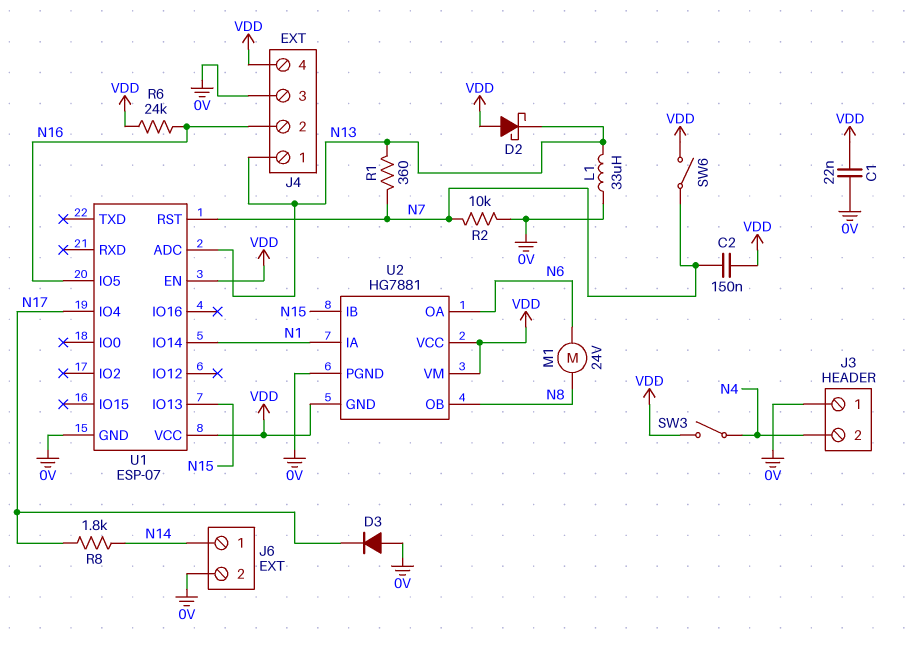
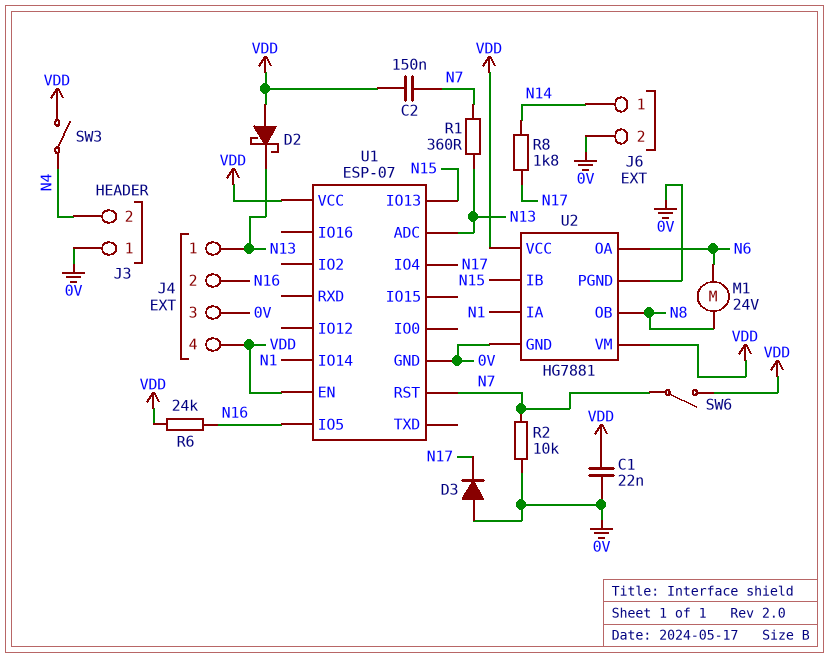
L1: 33uH (0V, N13) -> none
U2 pin GND: VDD -> 0V

